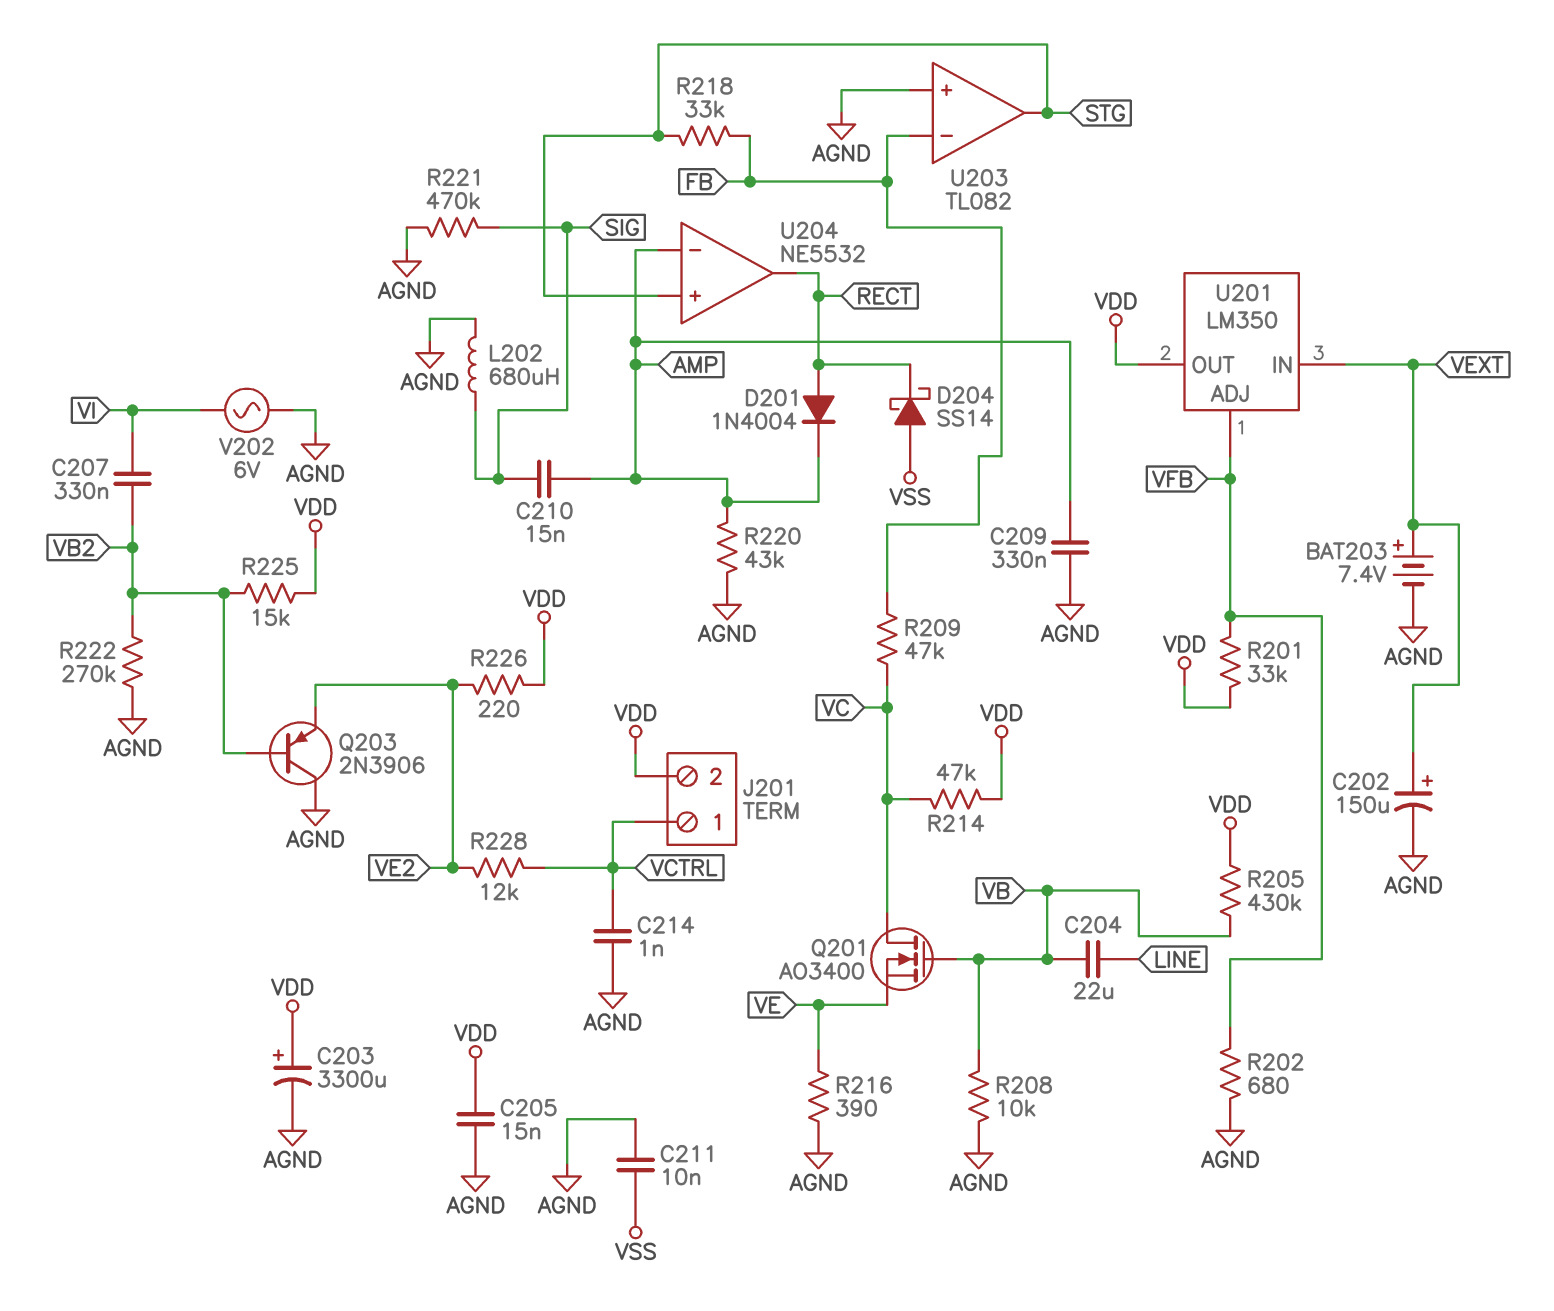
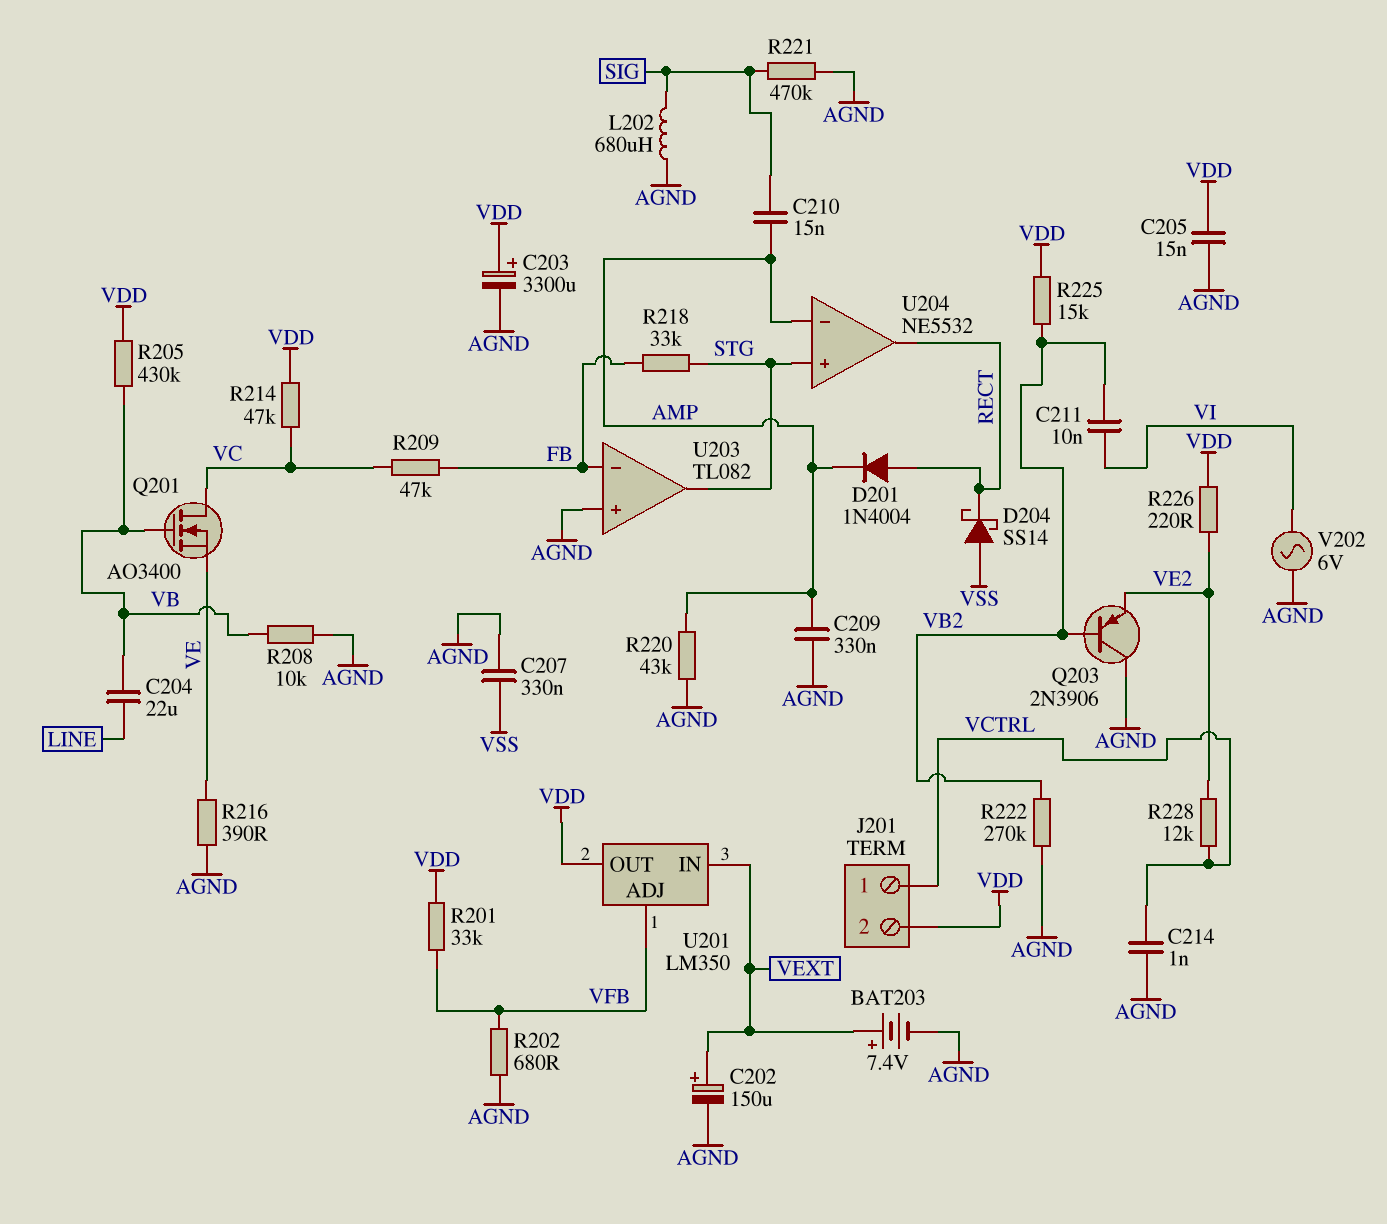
C207: 330nF (VB2, VI) -> 330nF (AGND, VSS)
C211: 10nF (AGND, VSS) -> 10nF (VB2, VI)

